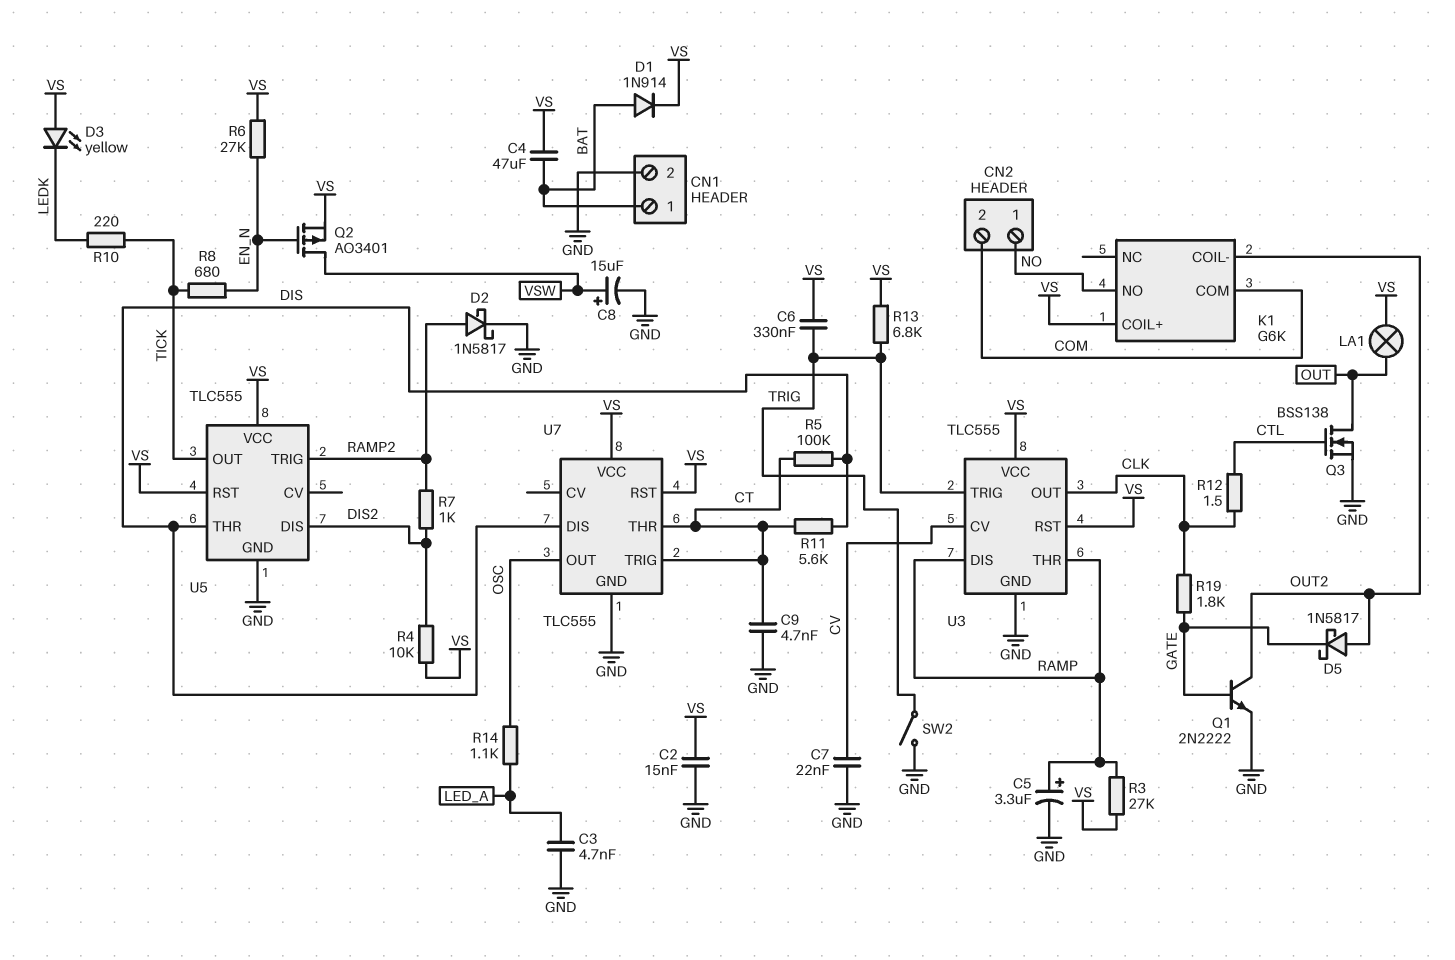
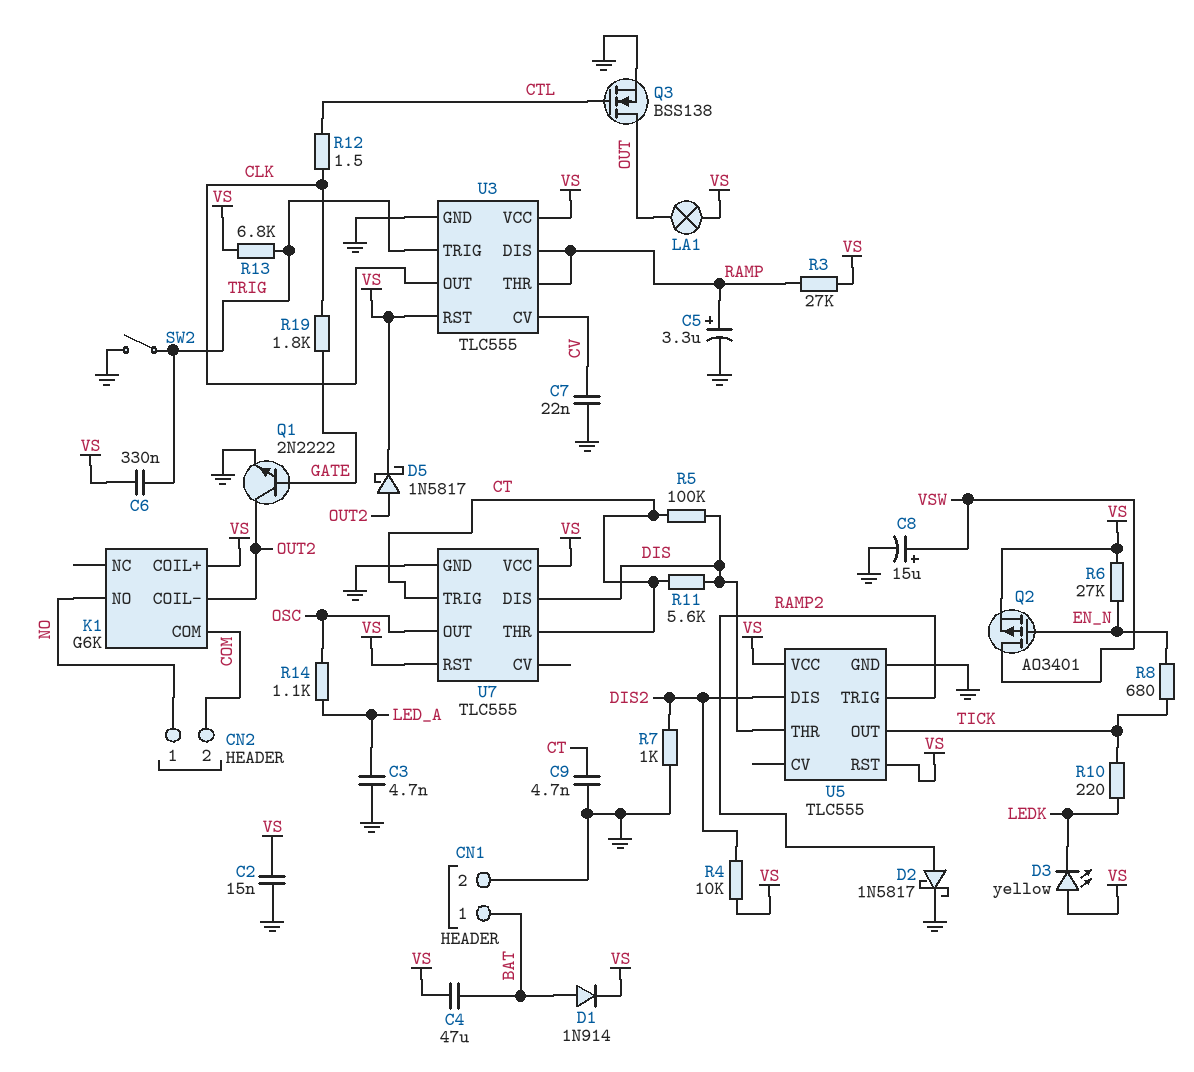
D5: schottky 1N5817 (A OUT2, K GATE) -> schottky 1N5817 (A OUT2, K VS)
R7: 1k (DIS2, RAMP2) -> 1k (DIS2, GND)

